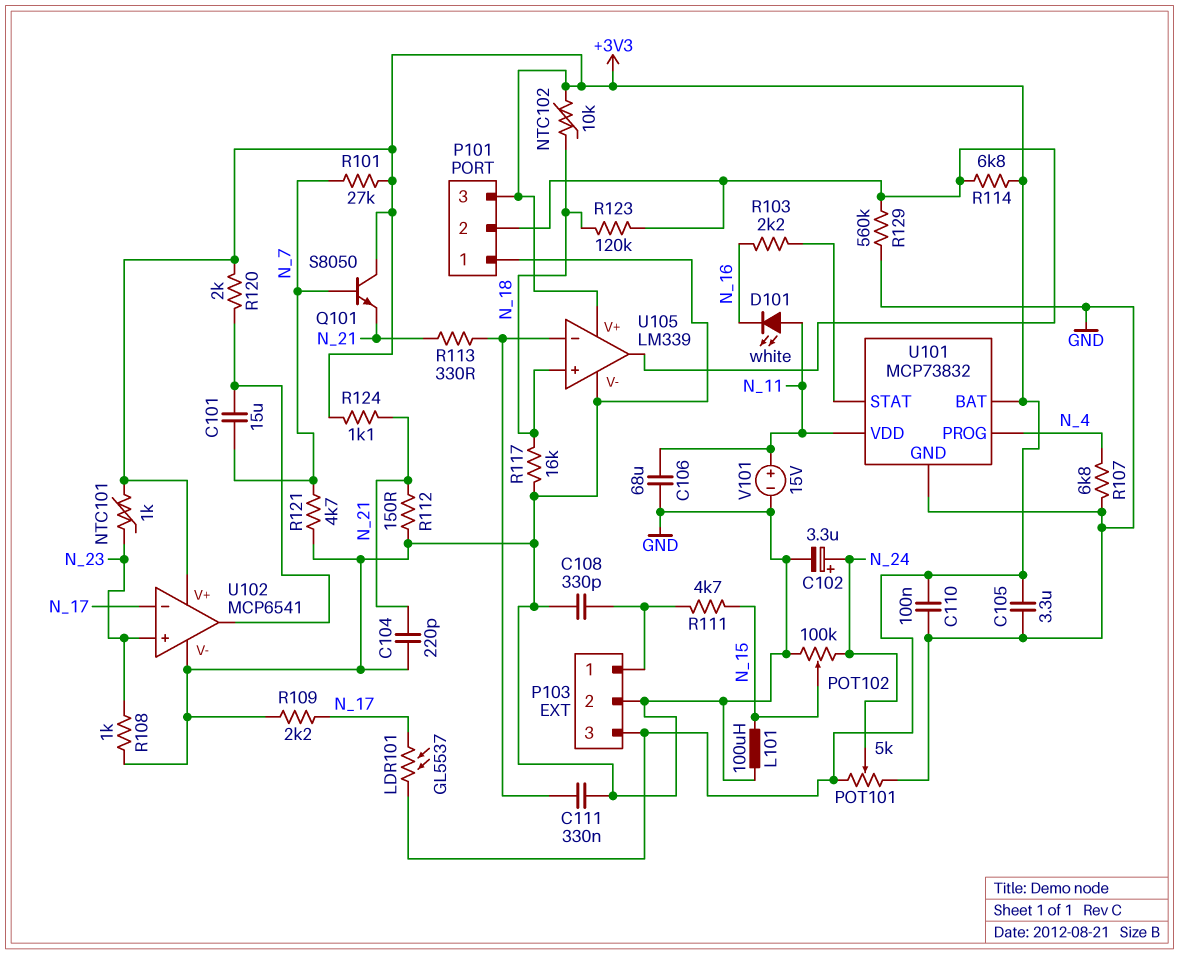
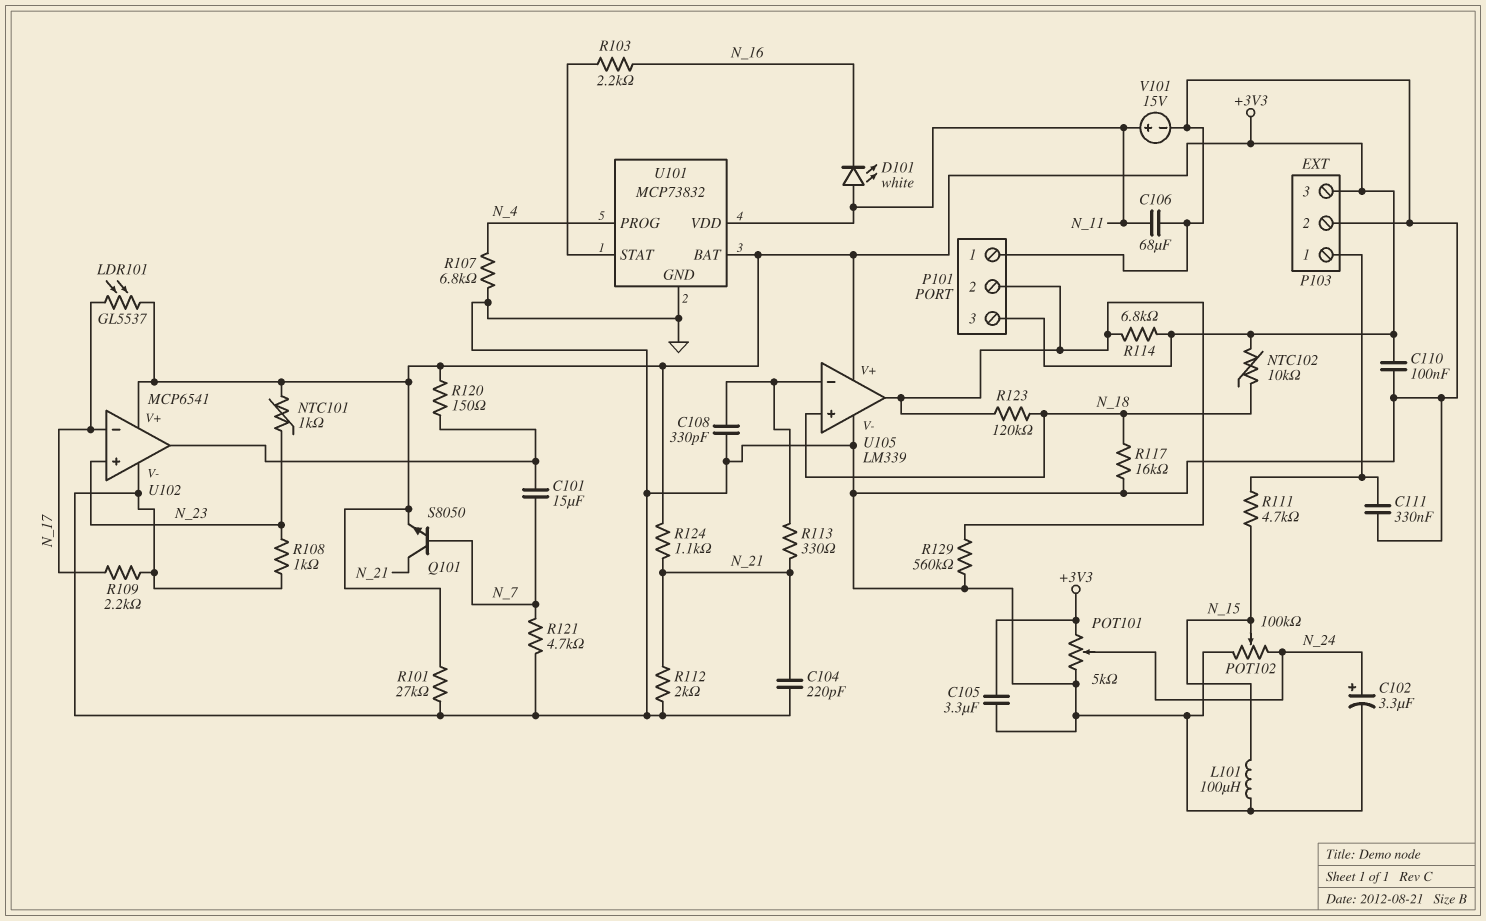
C108: 330pF (GND, P103/1) -> 330pF (GND, U105/in-)
C111: 330nF (GND, U105/in-) -> 330nF (GND, P103/1)
Q101: NPN S8050 (B N_7, C +3V3, E N_21) -> NPN S8050 (B N_7, C N_21, E +3V3)
R101: 27k (+3V3, N_7) -> 27k (+3V3, GND)
R112: 150 (GND, N_21) -> 2k (GND, N_21)
R120: 2k (+3V3, U102/out) -> 150 (+3V3, U102/out)

